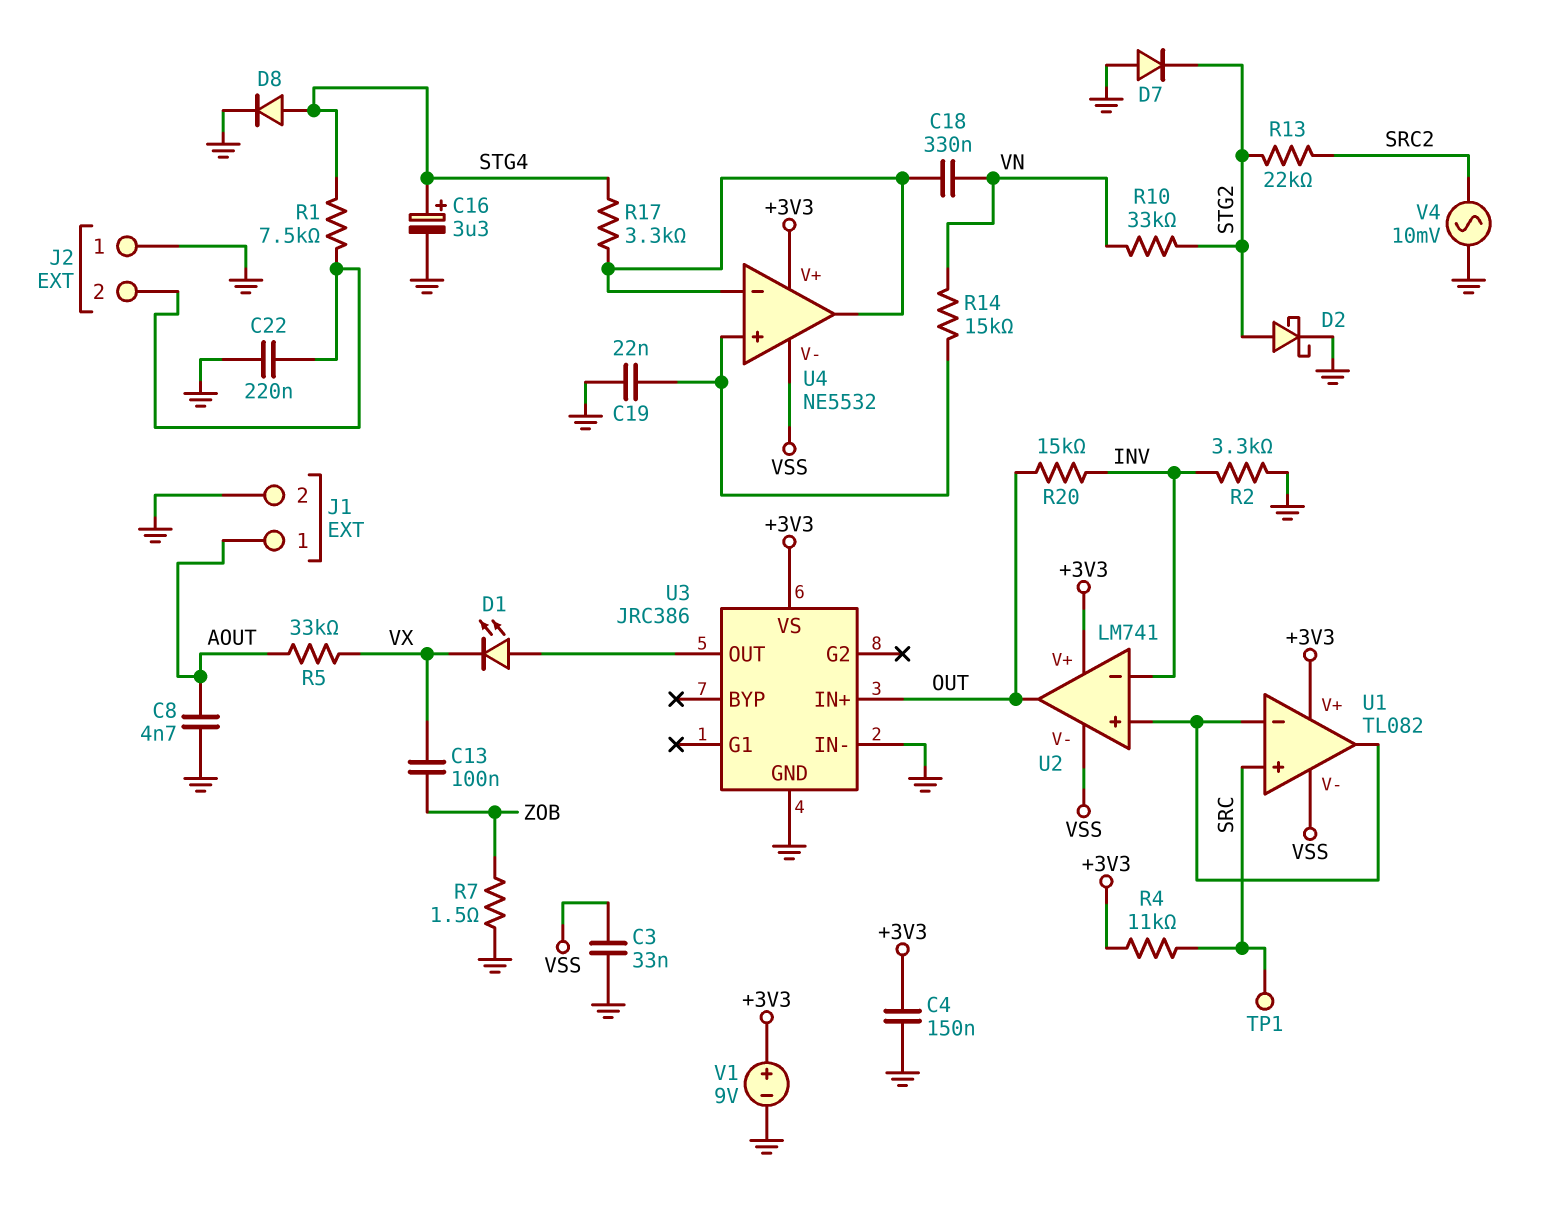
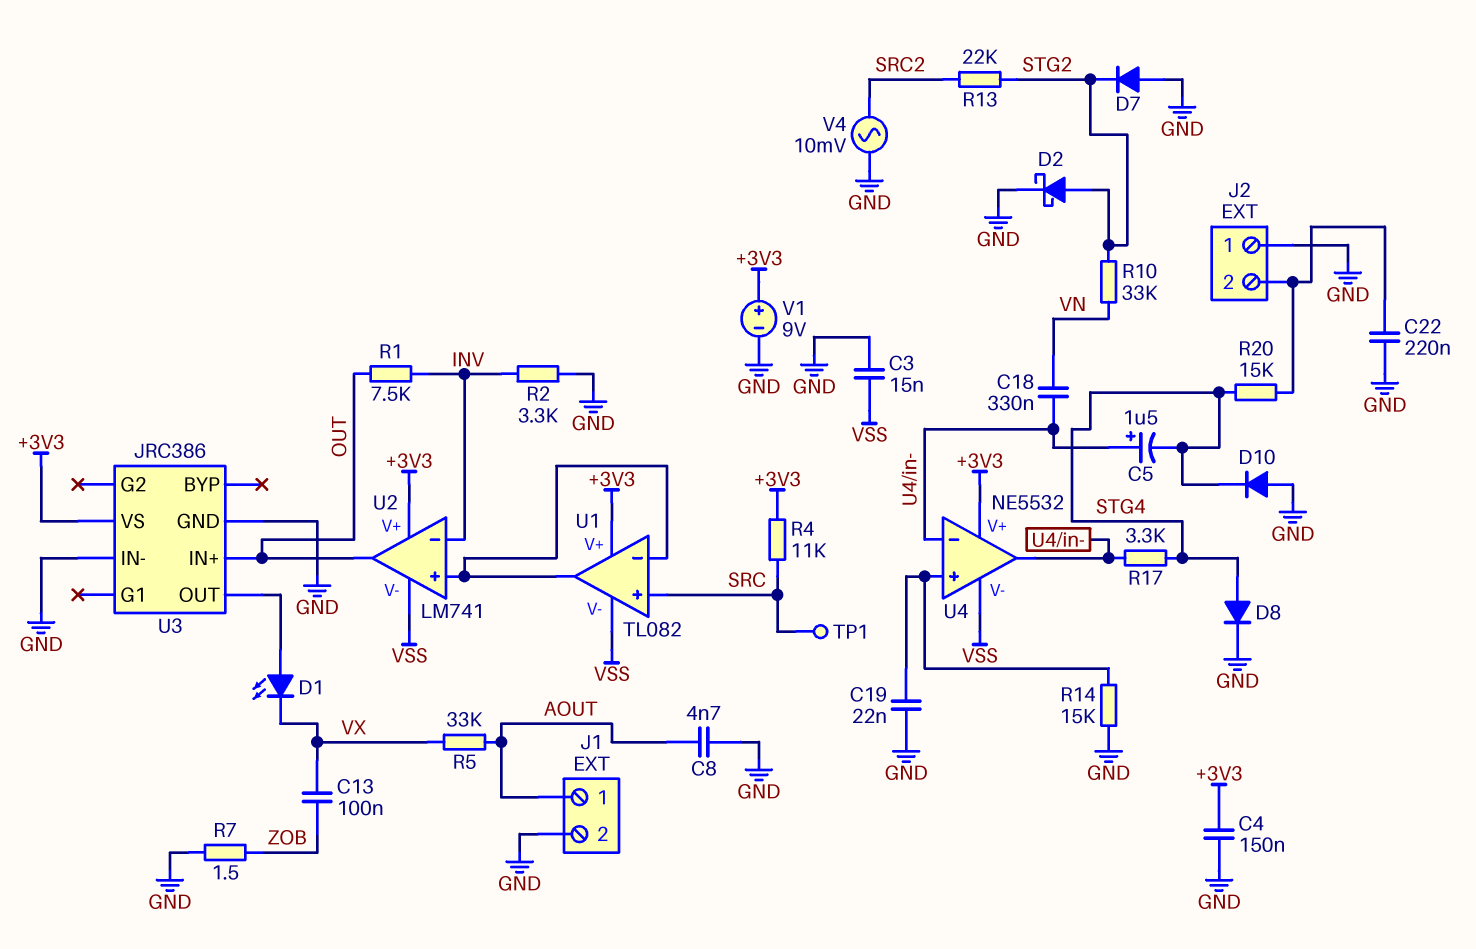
C3: 33nF (GND, VSS) -> 15nF (GND, VSS)
C5: none -> 1.5uF (plus U4/in-, minus STG4)
C16: 3.3uF (plus STG4, minus GND) -> none
D10: none -> diode (A GND, K STG4)
R1: 7.5k (J2/2, STG4) -> 7.5k (INV, OUT)
R14: 15k (U4/in+, VN) -> 15k (GND, U4/in+)
R20: 15k (INV, OUT) -> 15k (J2/2, STG4)

